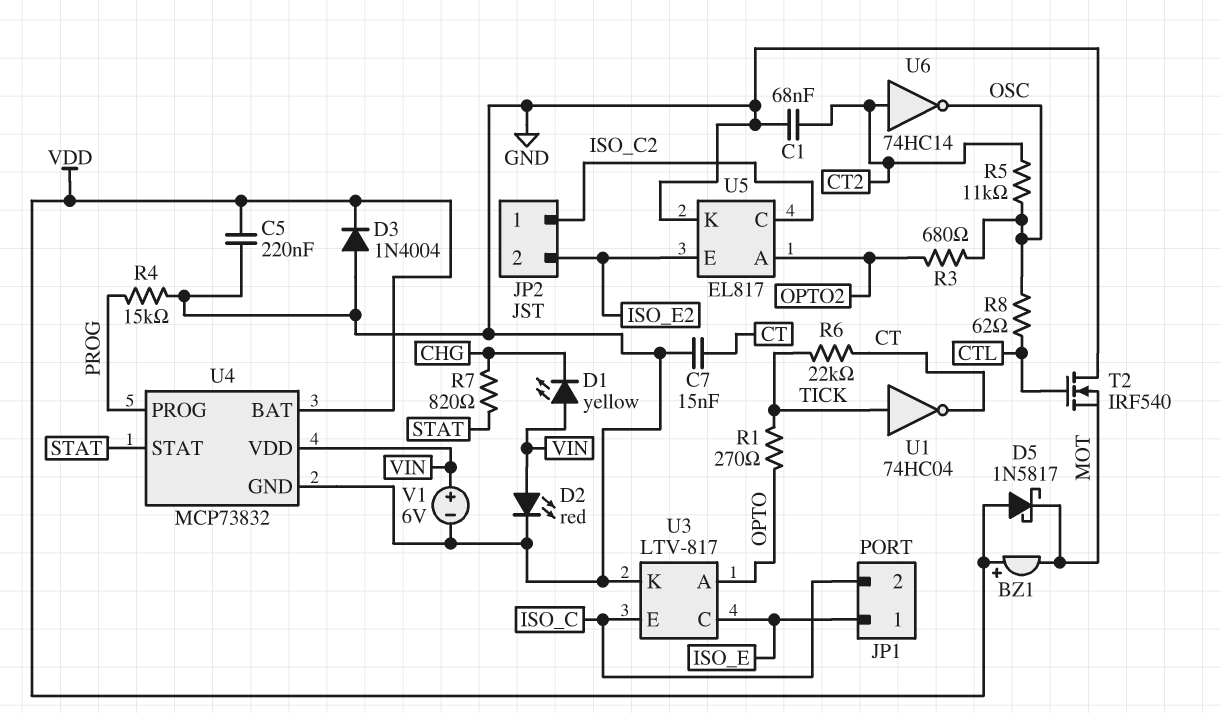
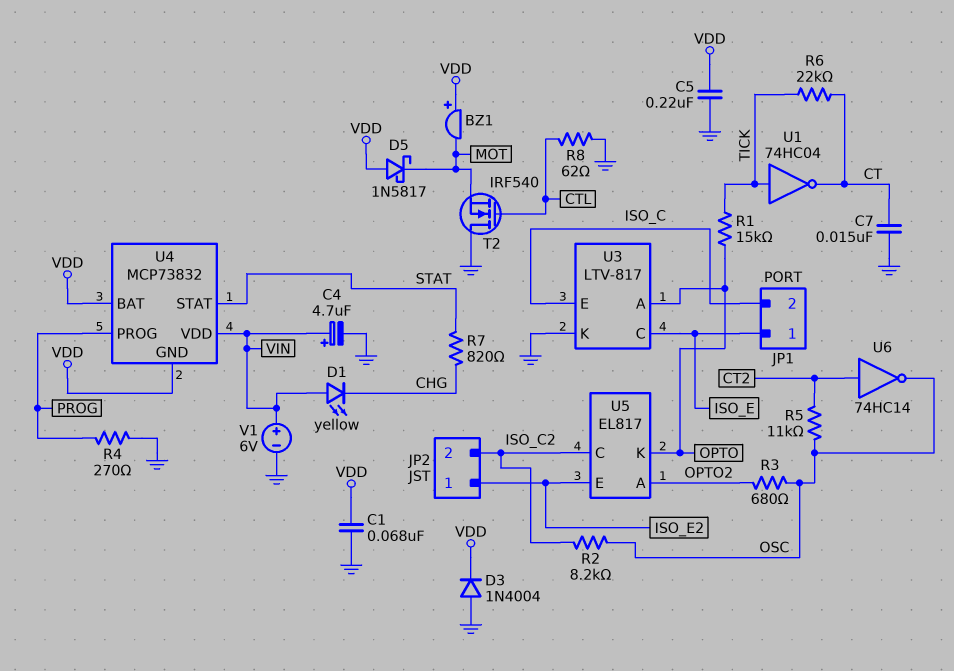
C1: 68nF (CT2, GND) -> 68nF (GND, VDD)
C4: none -> 4.7uF (plus VIN, minus GND)
D2: LED red (A VIN, K GND) -> none
JP2 pin 1: ISO_C2 -> ISO_E2
JP2 pin 2: ISO_E2 -> ISO_C2
R1: 270 (OPTO, TICK) -> 15k (OPTO, TICK)
R2: none -> 8.2k (ISO_C2, OSC)
R4: 15k (GND, PROG) -> 270 (GND, PROG)
R8: 62 (CTL, OSC) -> 62 (CTL, GND)
U4 pin GND: GND -> VDD
U5 pin K: GND -> OPTO

